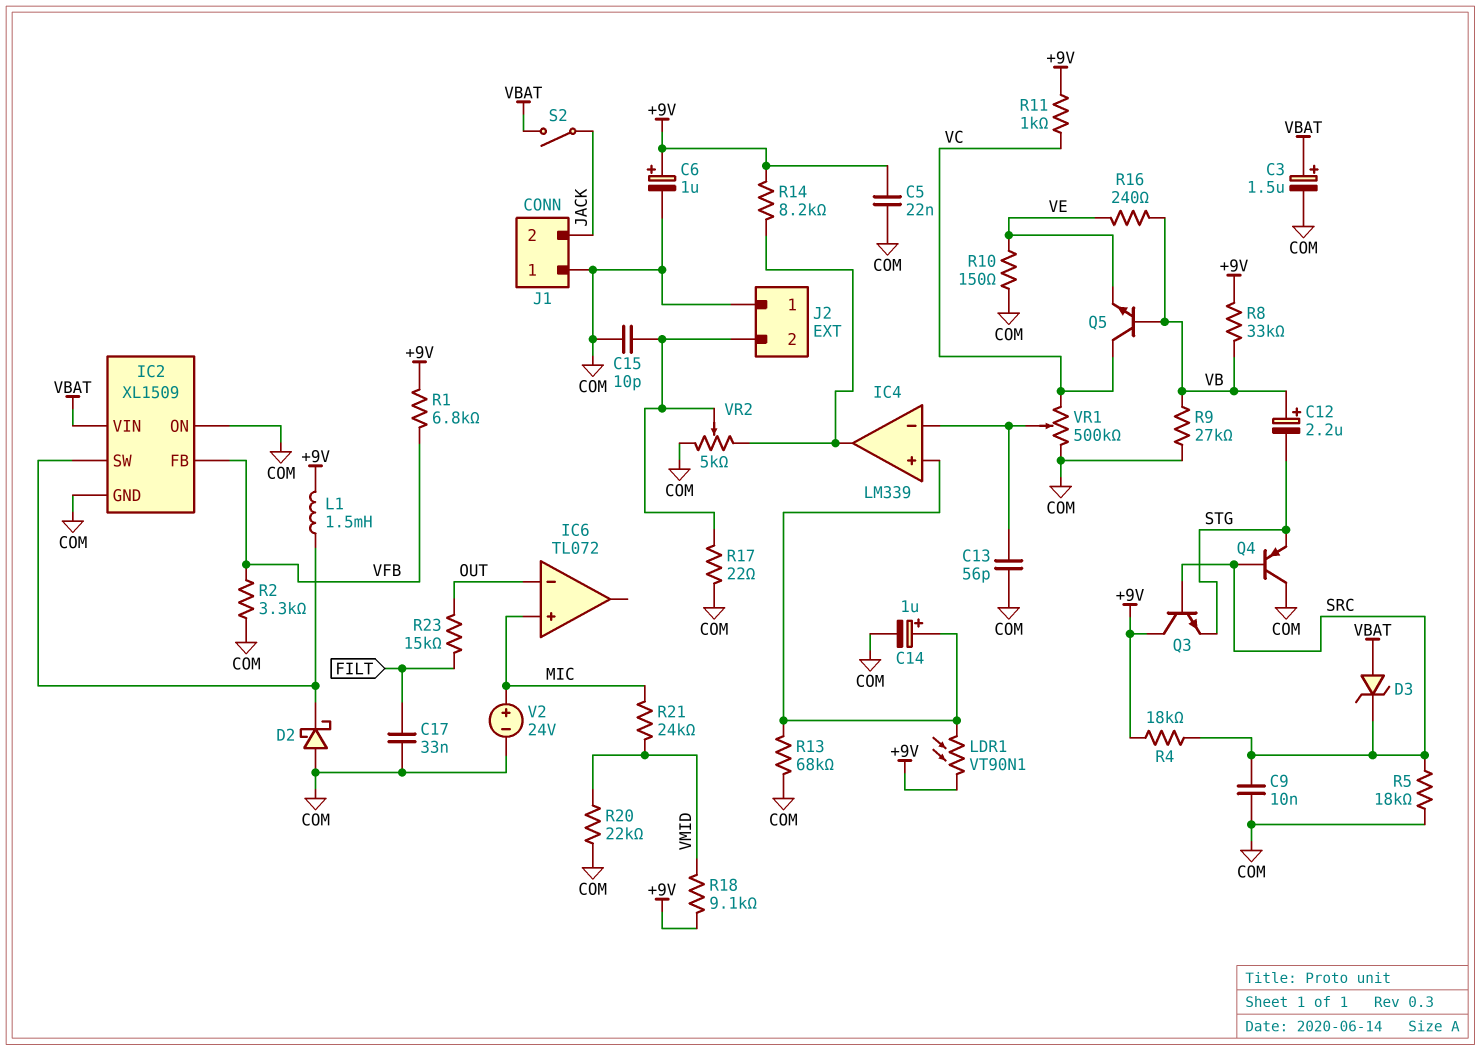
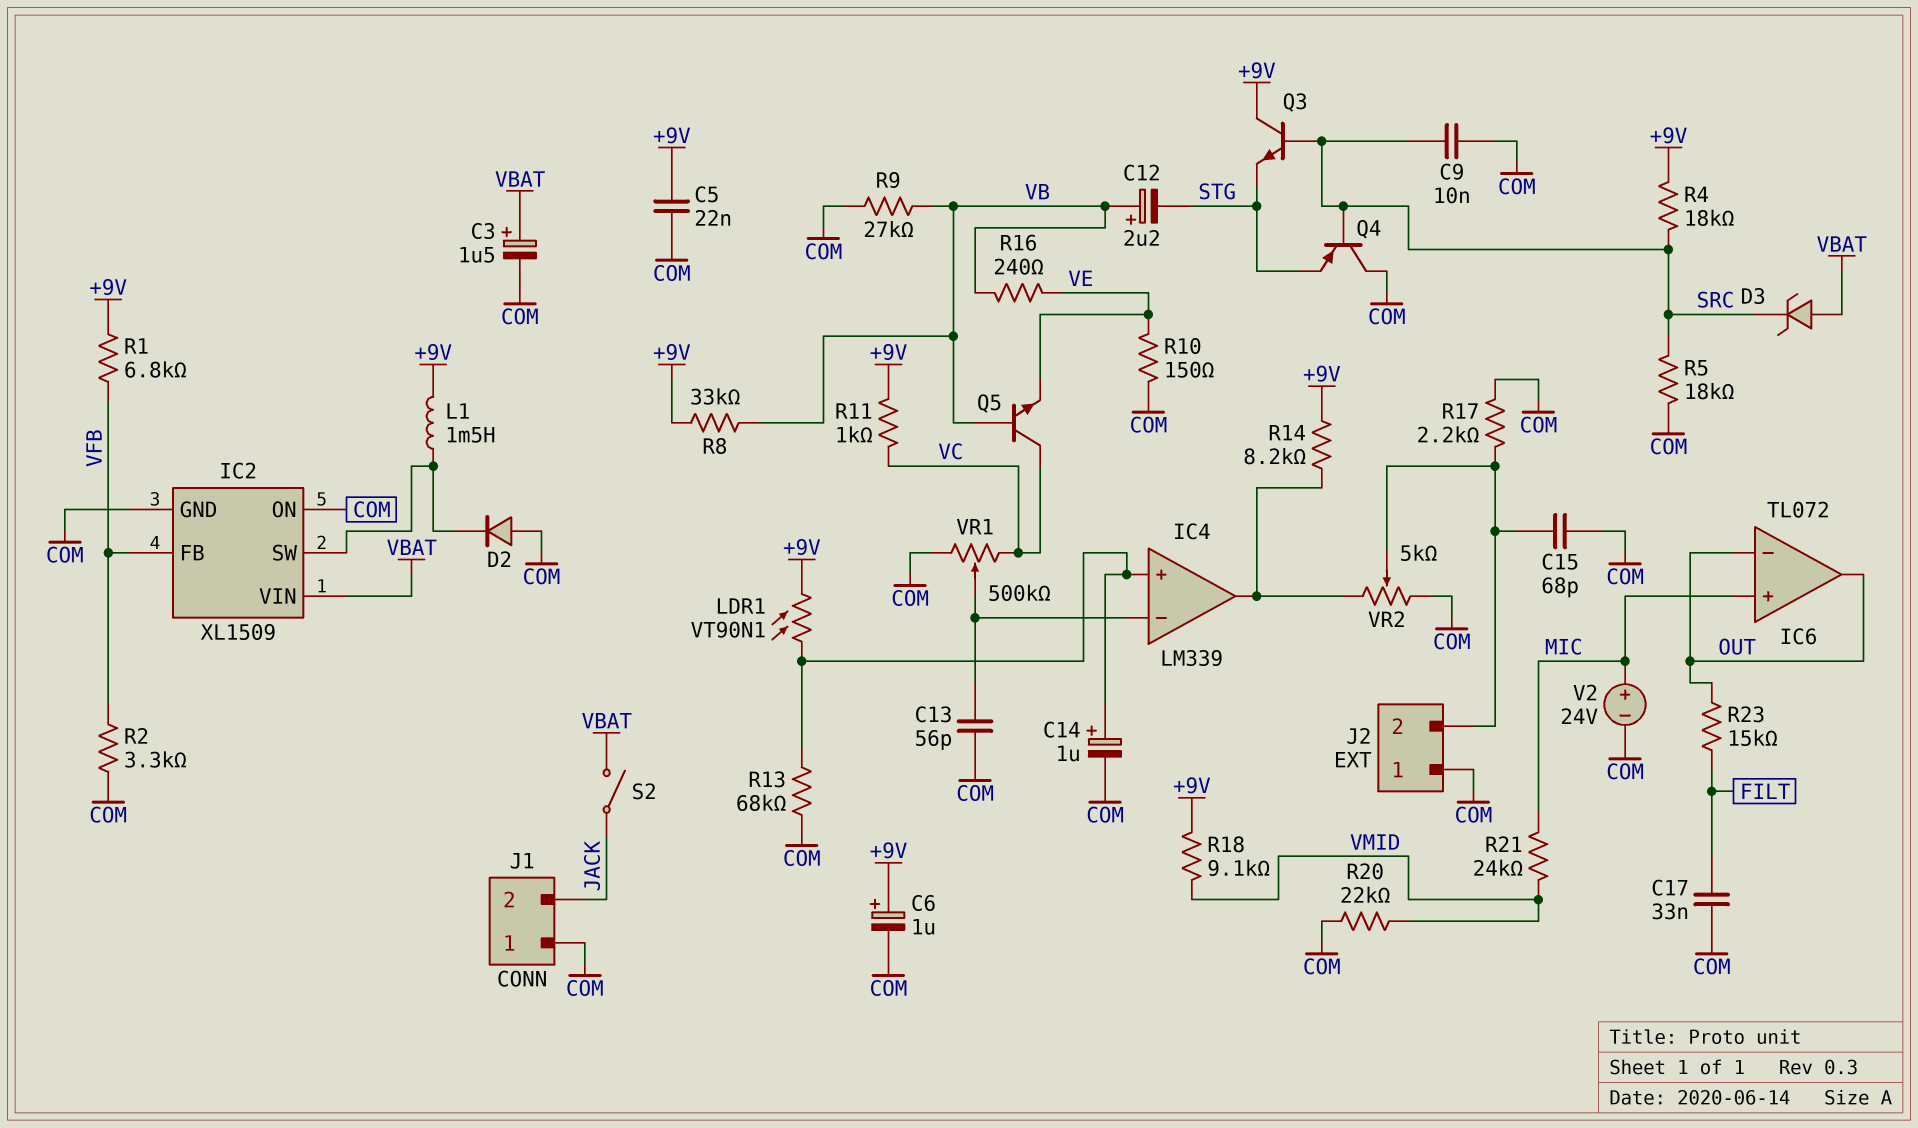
C15: 10pF (COM, J2/2) -> 68pF (COM, J2/2)
D2: schottky (A COM, K IC2/SW) -> diode (A COM, K IC2/SW)
IC6 pin out: none -> OUT
R17: 22 (COM, J2/2) -> 2.2k (COM, J2/2)

